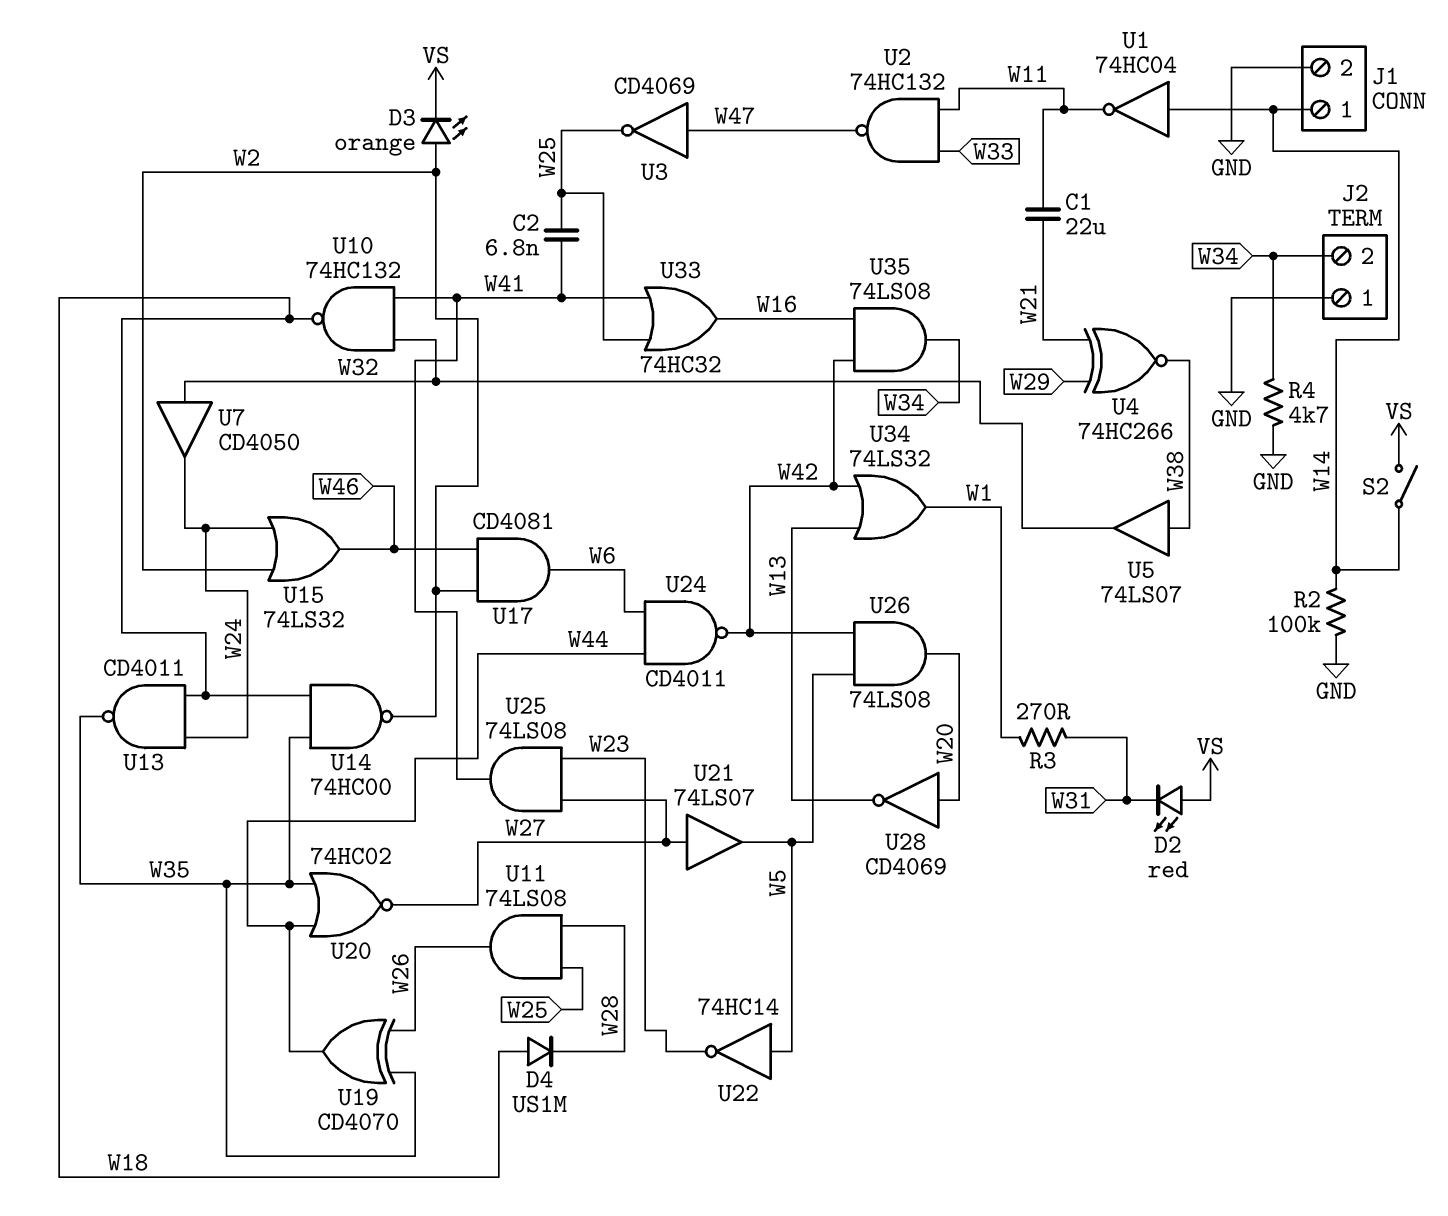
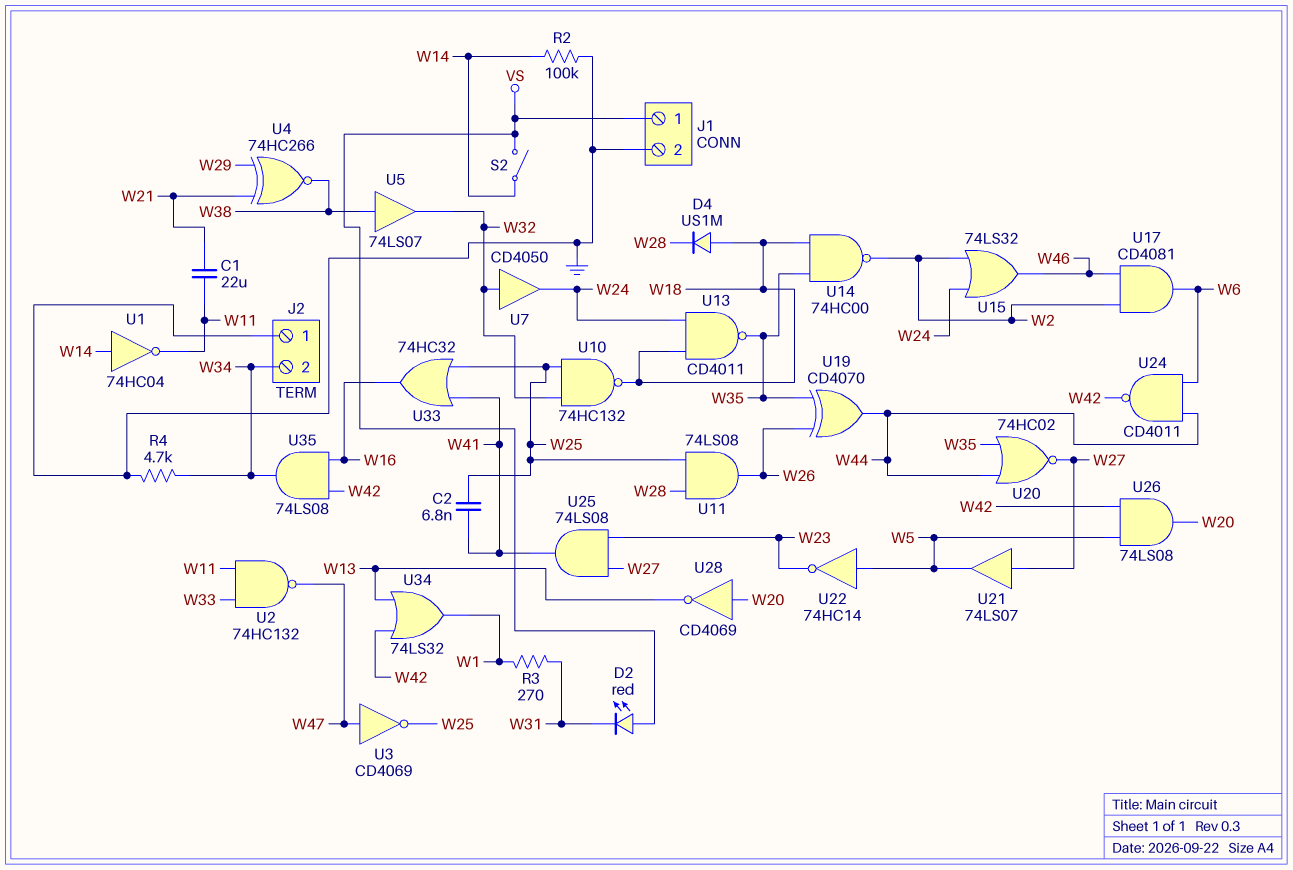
D3: LED orange (A W2, K VS) -> none
J1 pin 1: W14 -> VS
U10: NAND 74HC132 (in W32, in W41, out W18) -> NAND 74HC132 (in W25, in W32, out W18)

